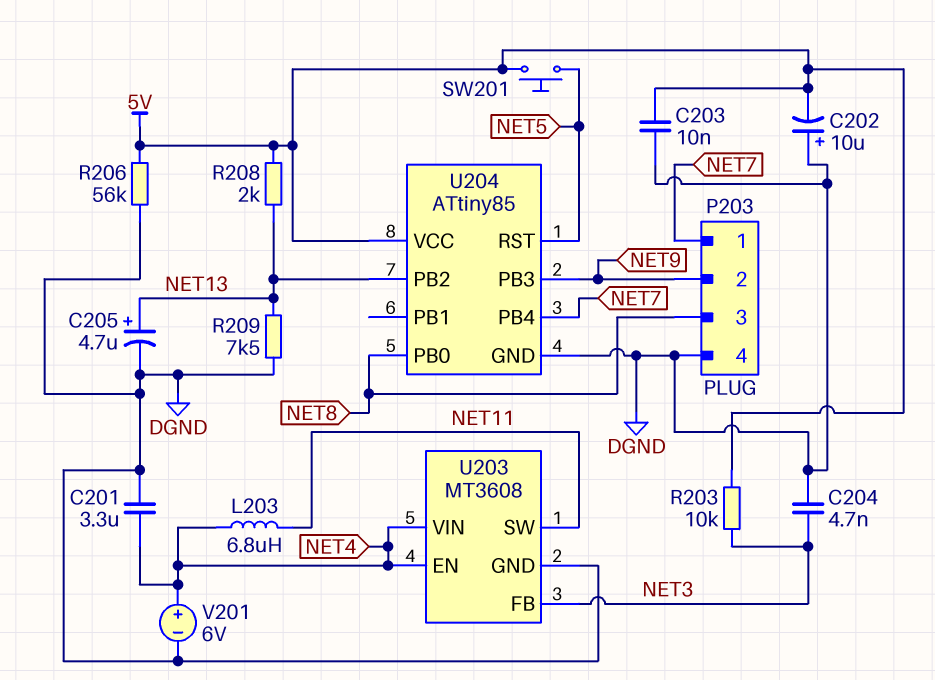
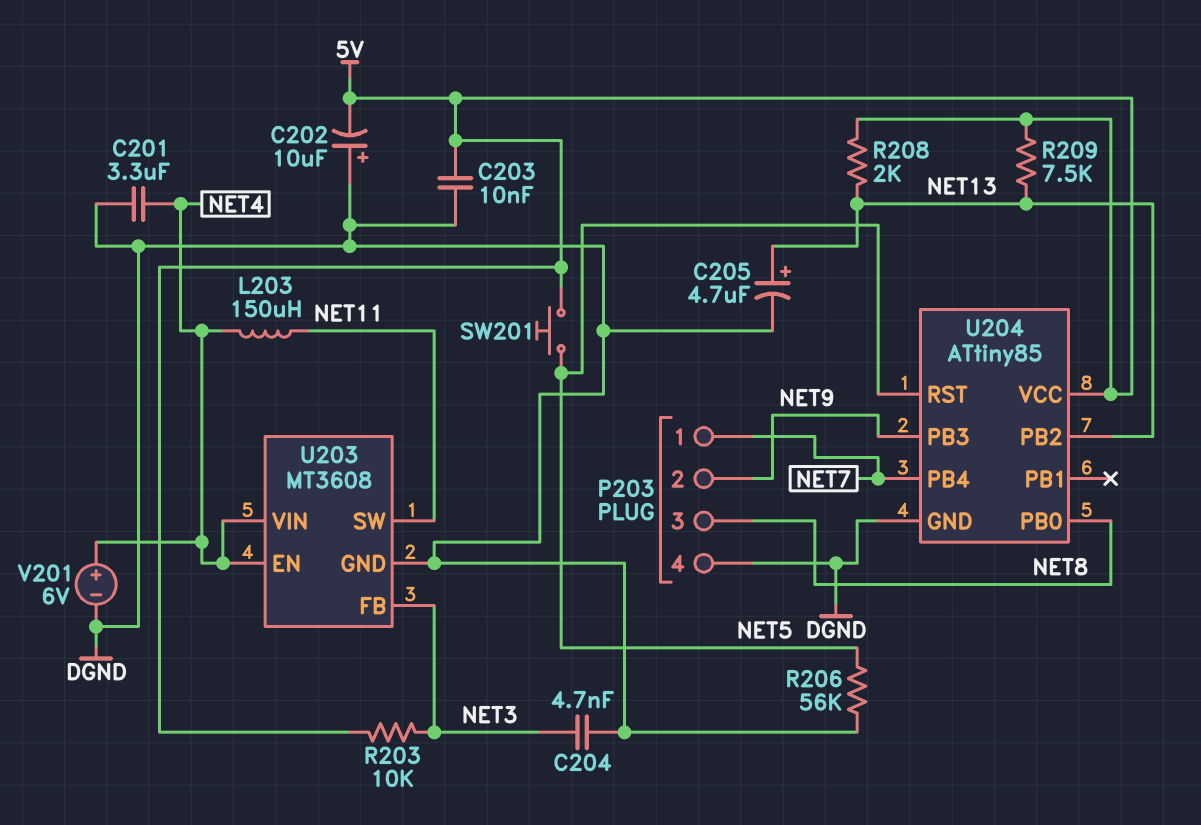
L203: 6.8uH (NET4, NET11) -> 150uH (NET4, NET11)
R206: 56k (5V, DGND) -> 56k (DGND, NET5)
R209: 7.5k (DGND, NET13) -> 7.5k (5V, NET13)

